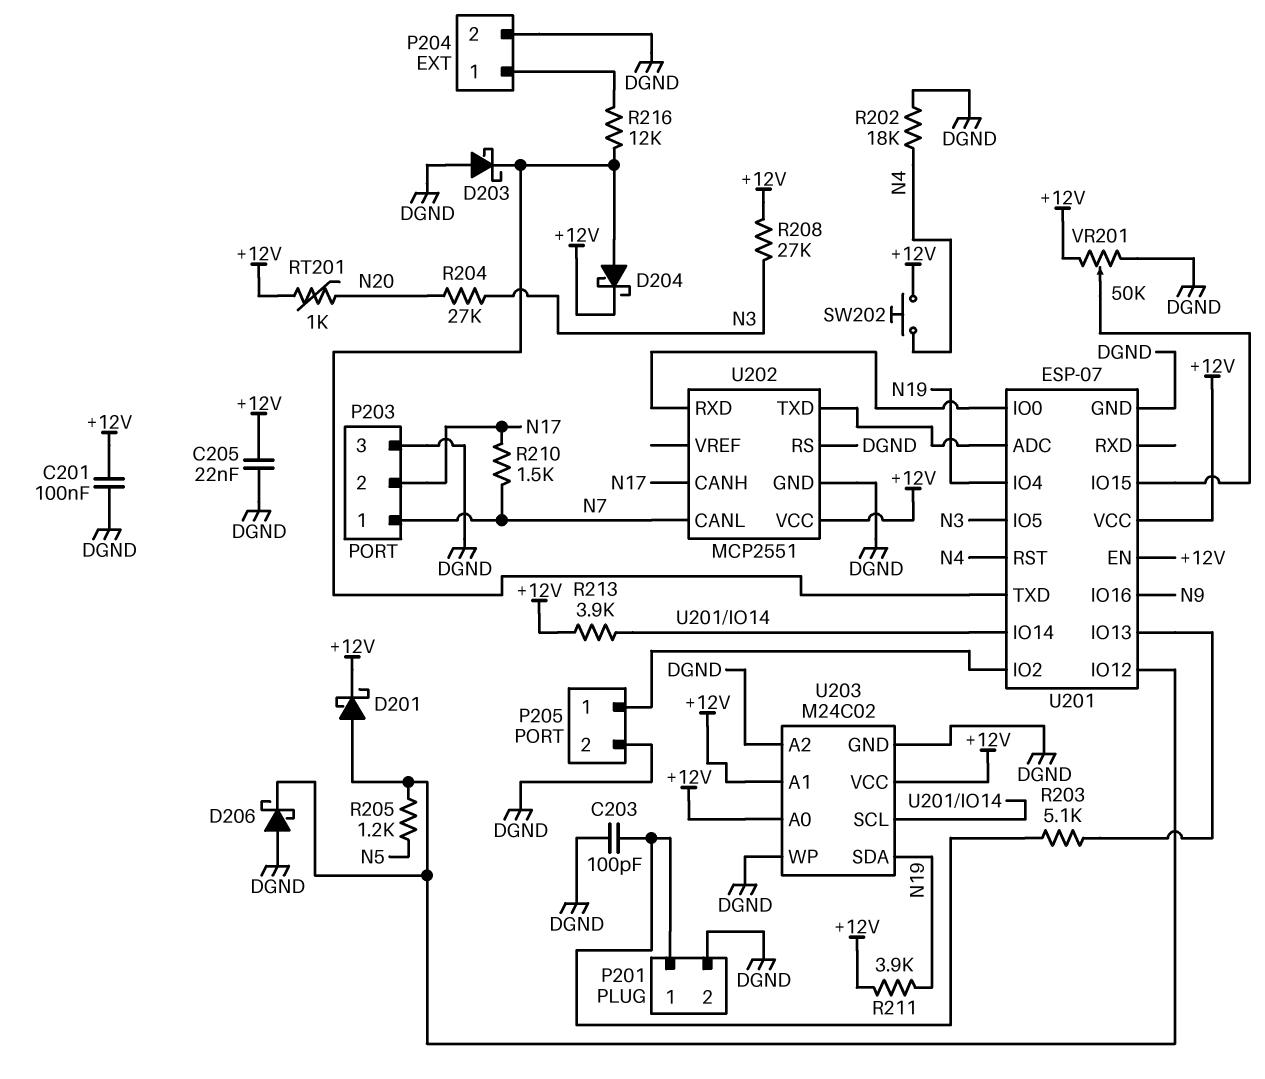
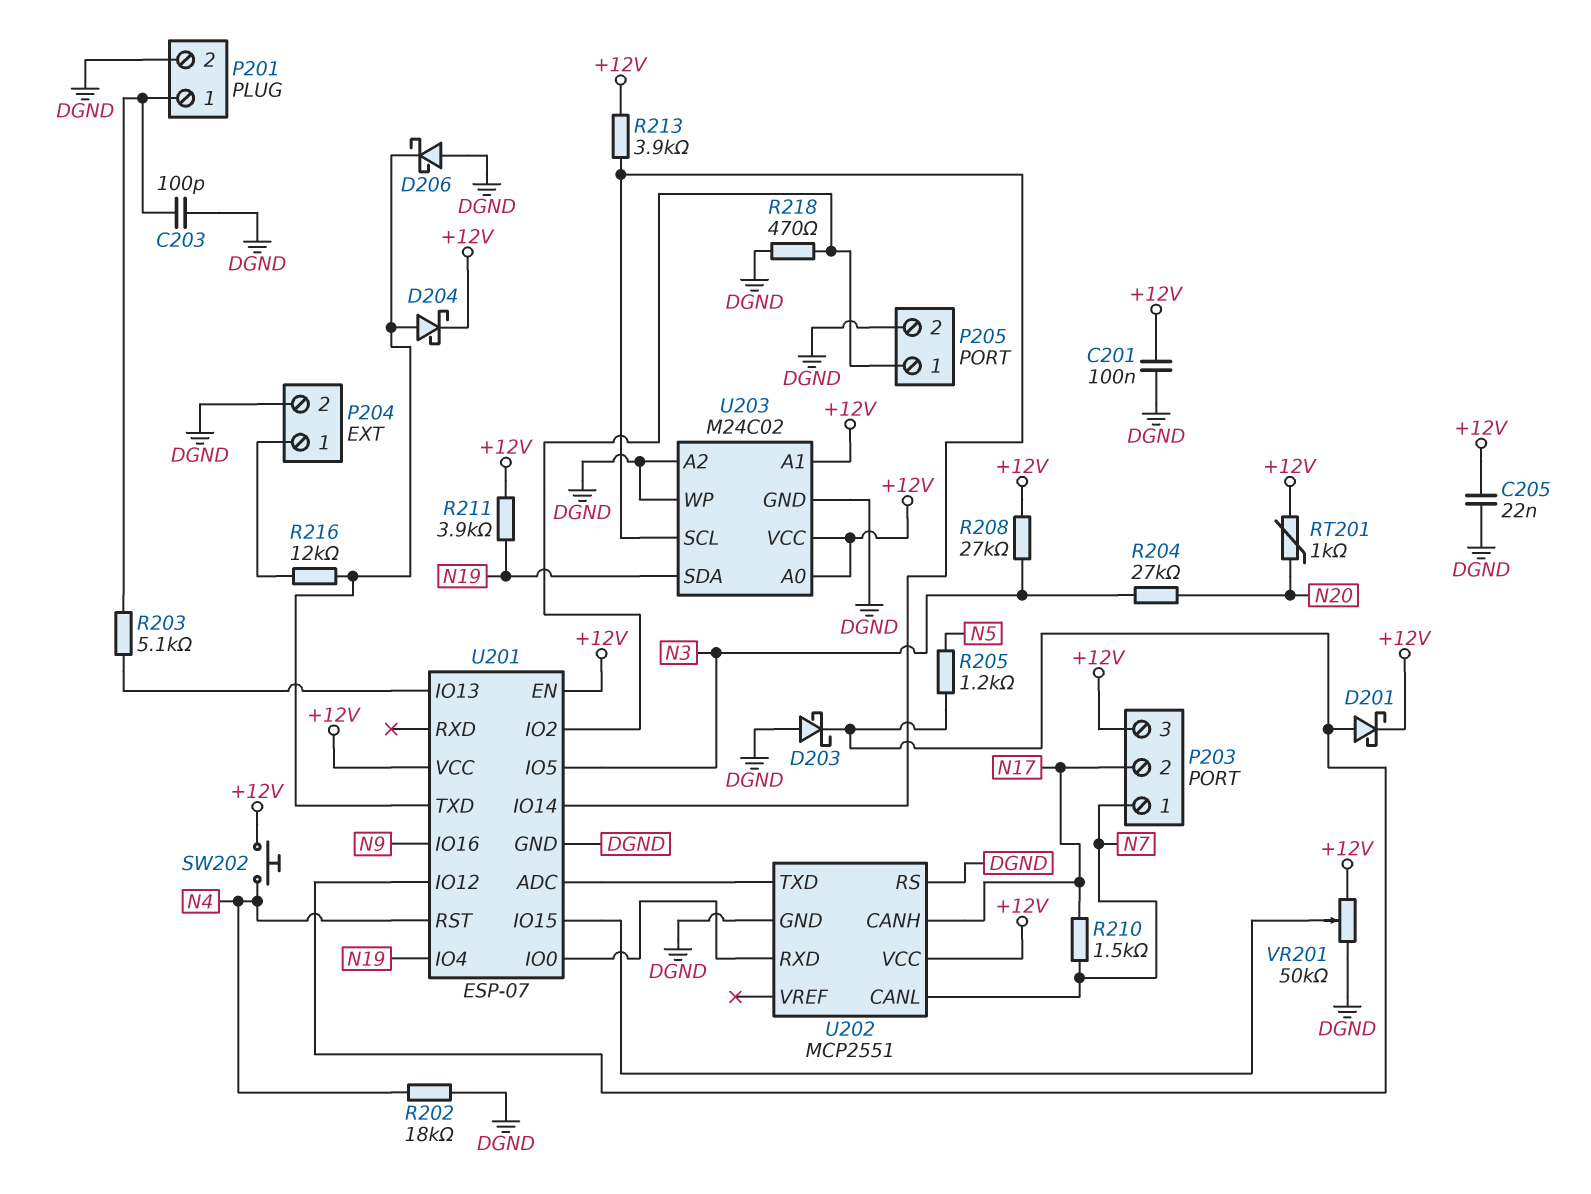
D203: schottky (A DGND, K U201/TXD) -> schottky (A DGND, K U201/IO12)
D206: schottky (A DGND, K U201/IO12) -> schottky (A DGND, K U201/TXD)
P203 pin 3: DGND -> +12V
R218: none -> 470 (DGND, P205/1)

